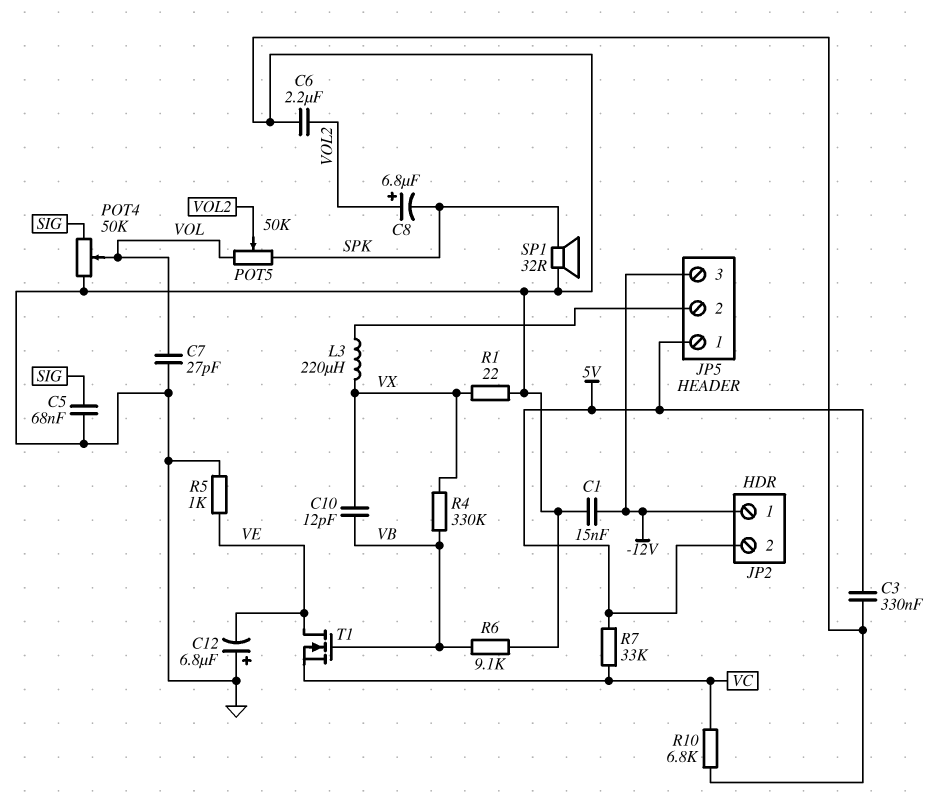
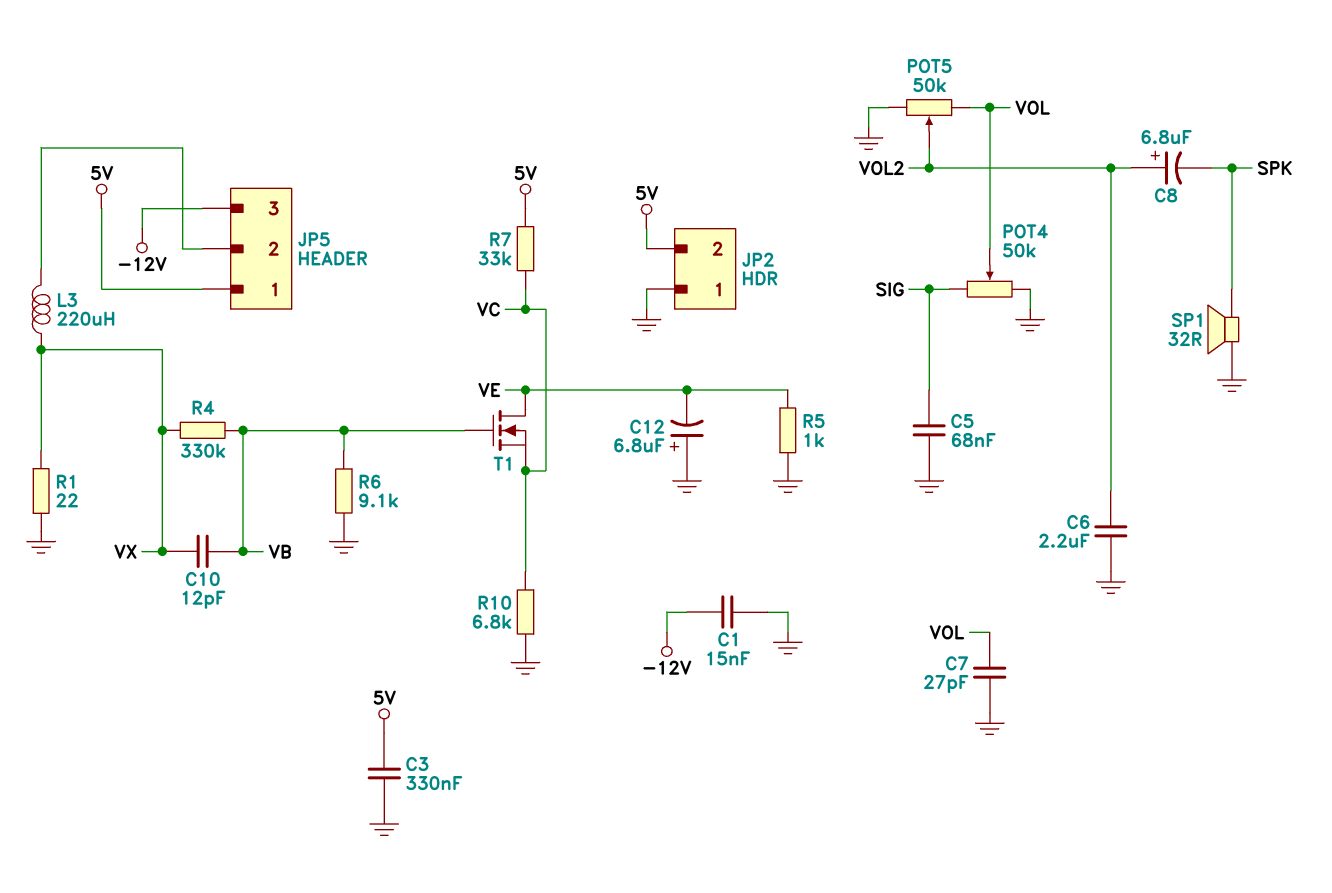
JP2 pin 1: -12V -> GND
POT5: 50k (SPK, VOL, wiper VOL2) -> 50k (GND, VOL, wiper VOL2)

